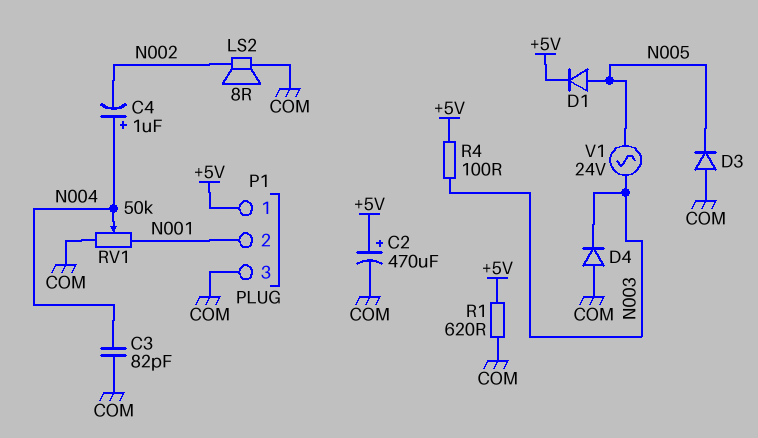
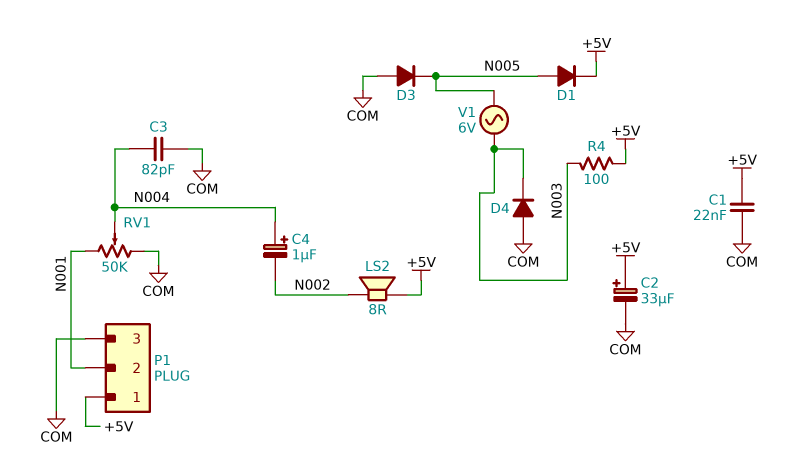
C1: none -> 22nF (+5V, COM)
C2: 470uF (plus +5V, minus COM) -> 33uF (plus +5V, minus COM)
LS2: speaker 8R (COM, N002) -> speaker 8R (+5V, N002)
R1: 620 (+5V, COM) -> none
V1: AC 24V (N003, N005) -> AC 6V (N003, N005)

